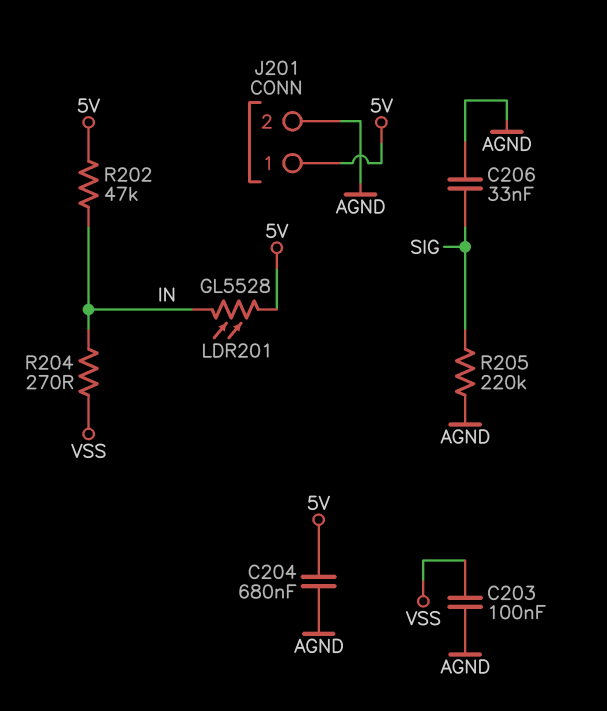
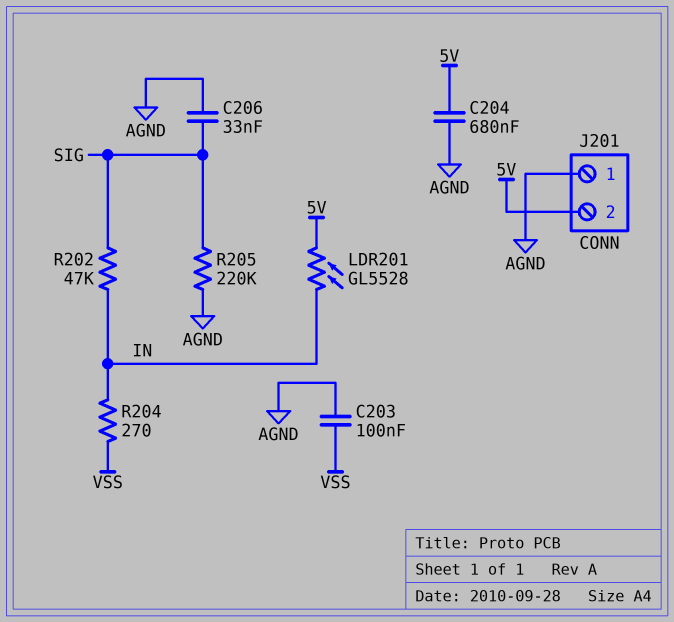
J201 pin 1: 5V -> AGND
J201 pin 2: AGND -> 5V
R202: 47k (5V, IN) -> 47k (IN, SIG)

